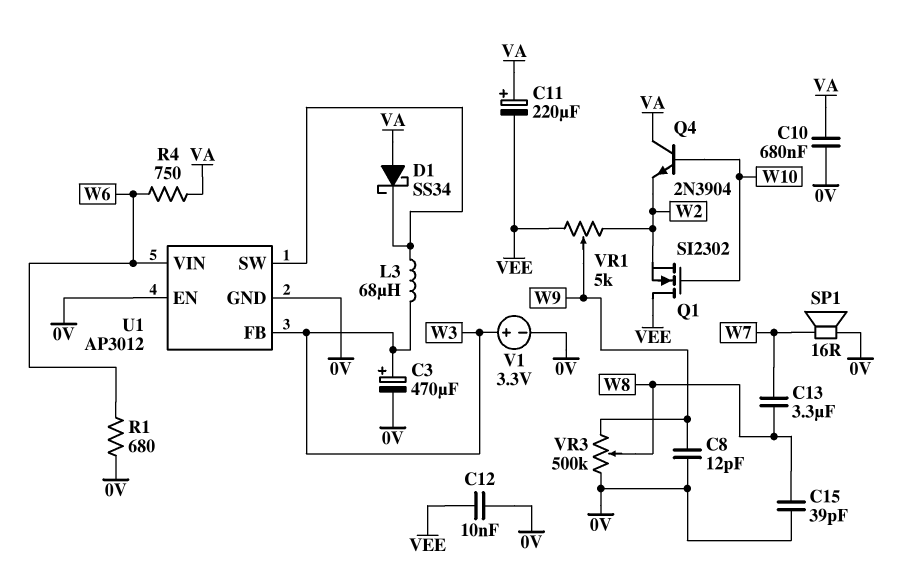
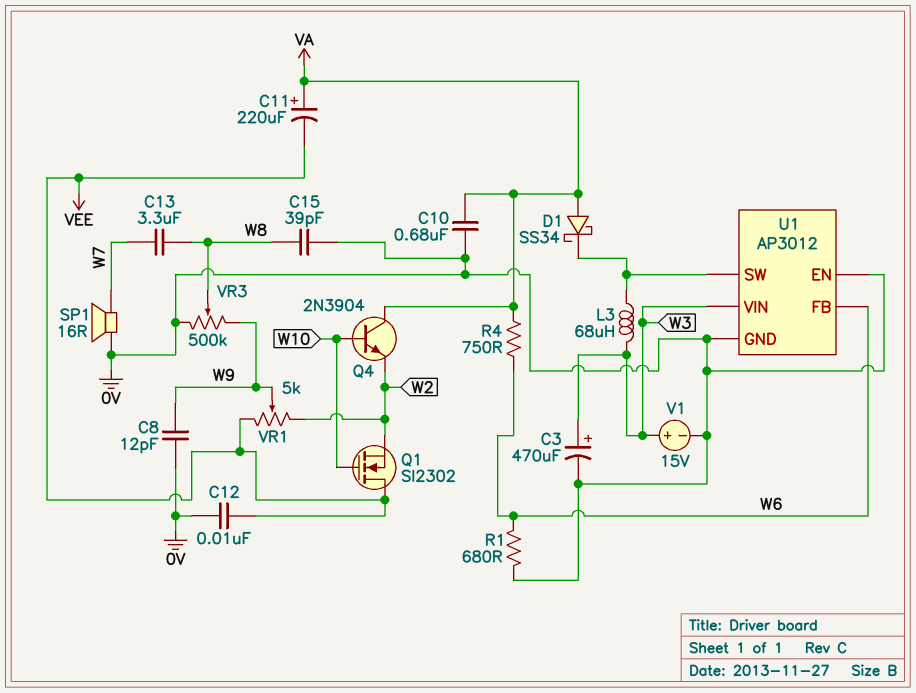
U1 pin FB: W3 -> W6
U1 pin VIN: W6 -> W3
V1: 3.3V (plus W3, minus 0V) -> 15V (plus W3, minus 0V)

